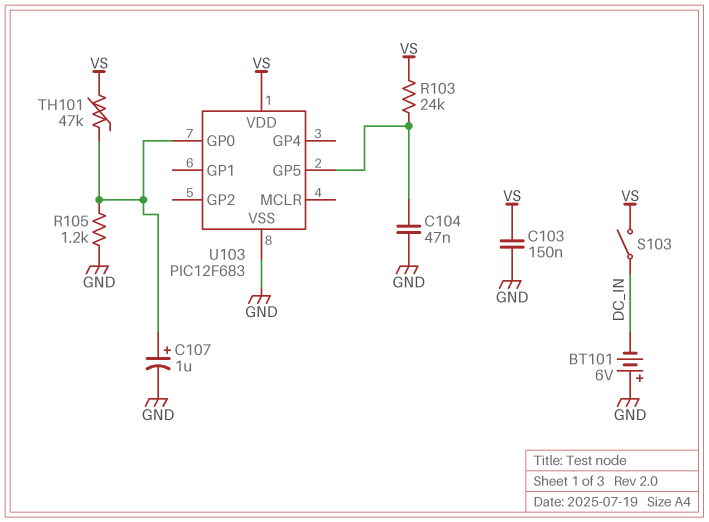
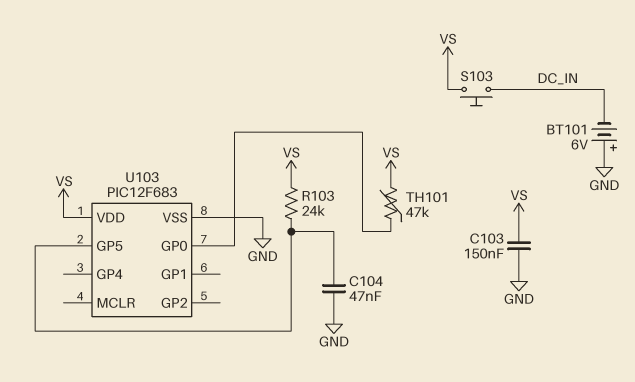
C107: 1uF (plus U103/GP0, minus GND) -> none
R105: 1.2k (GND, U103/GP0) -> none
S103: switch (DC_IN, VS) -> button (DC_IN, VS)

